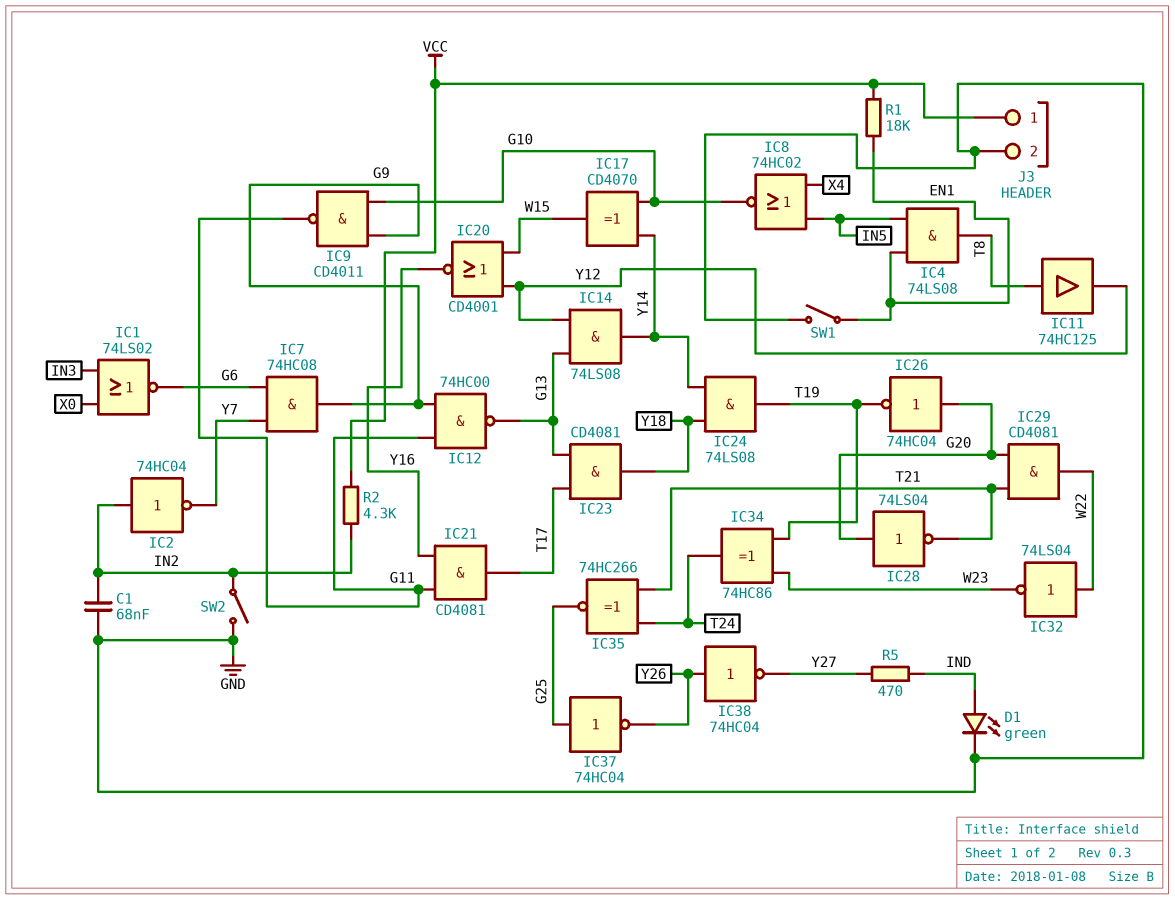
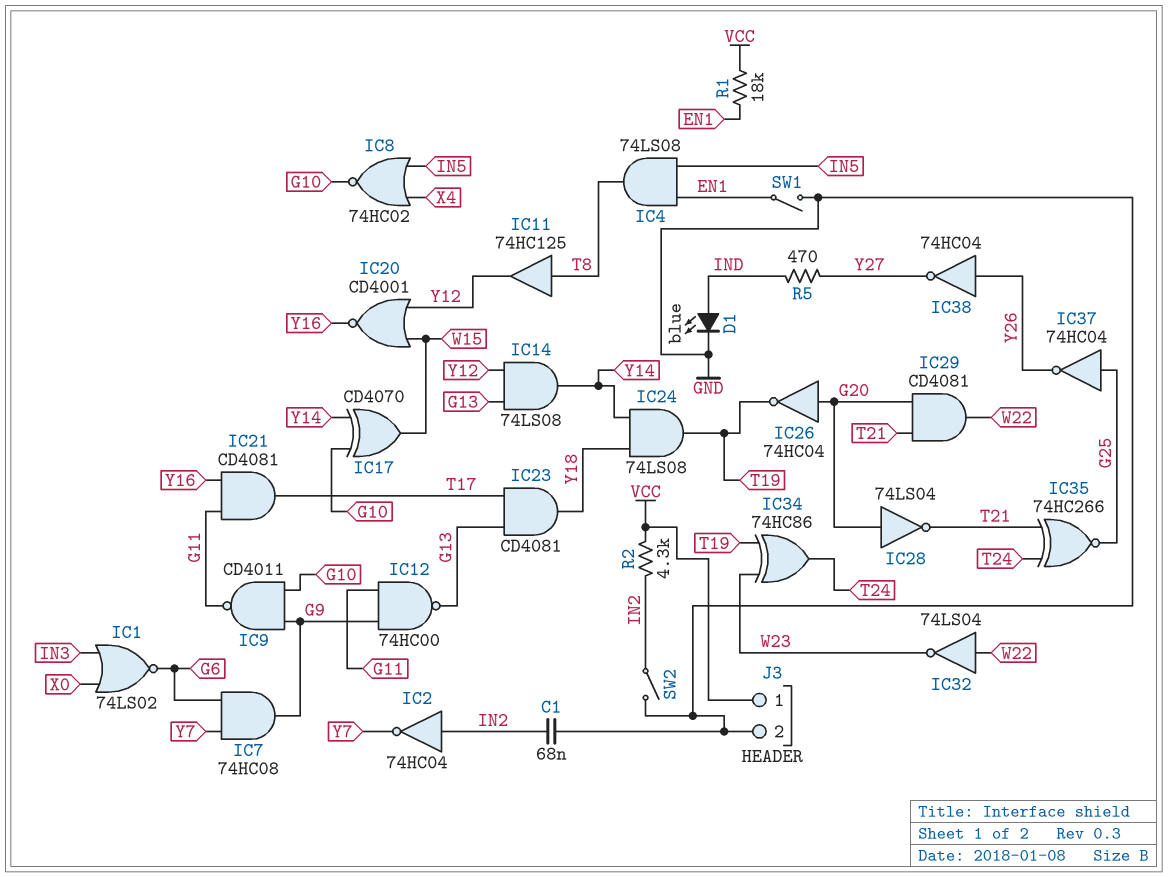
D1: LED green (A IND, K GND) -> LED blue (A IND, K GND)

